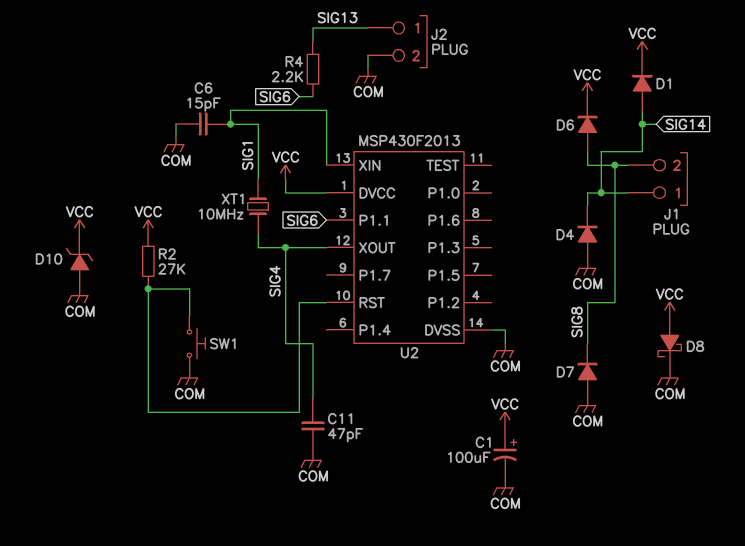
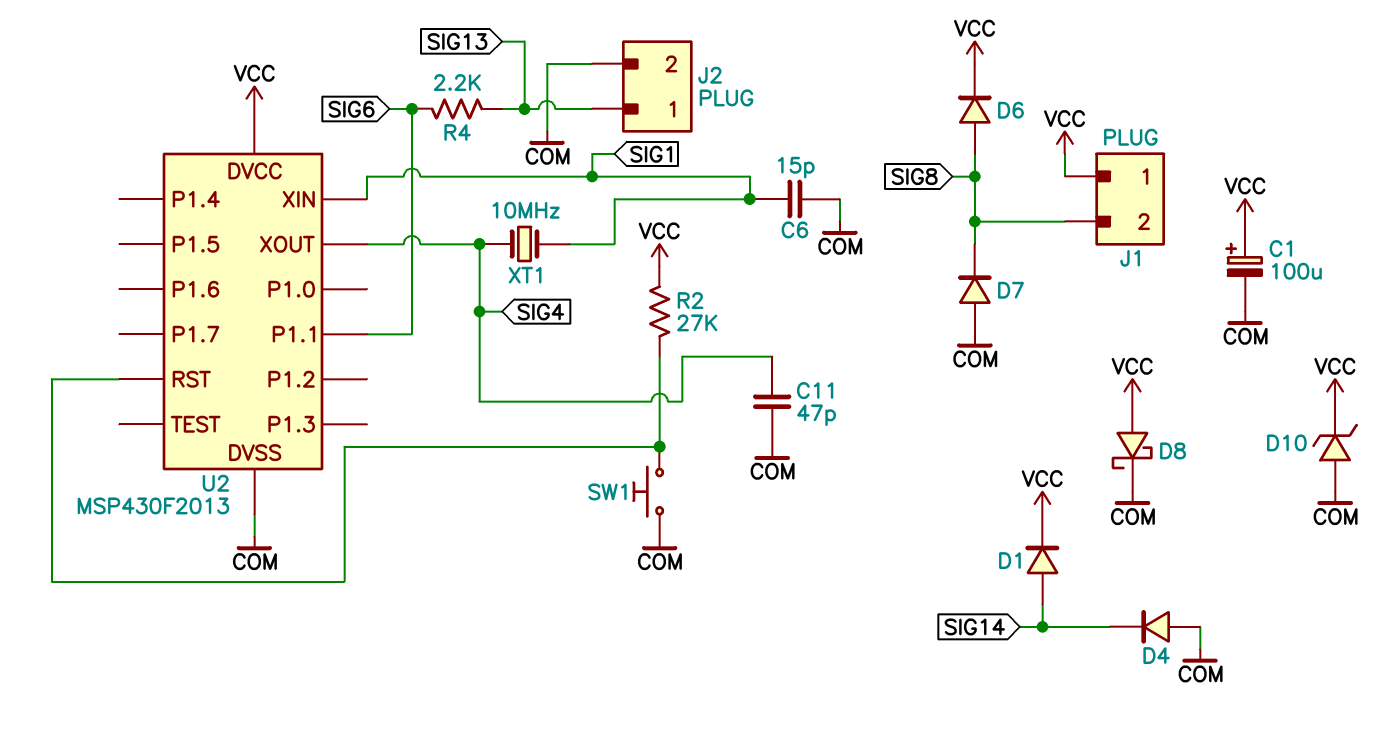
J1 pin 1: SIG14 -> VCC

